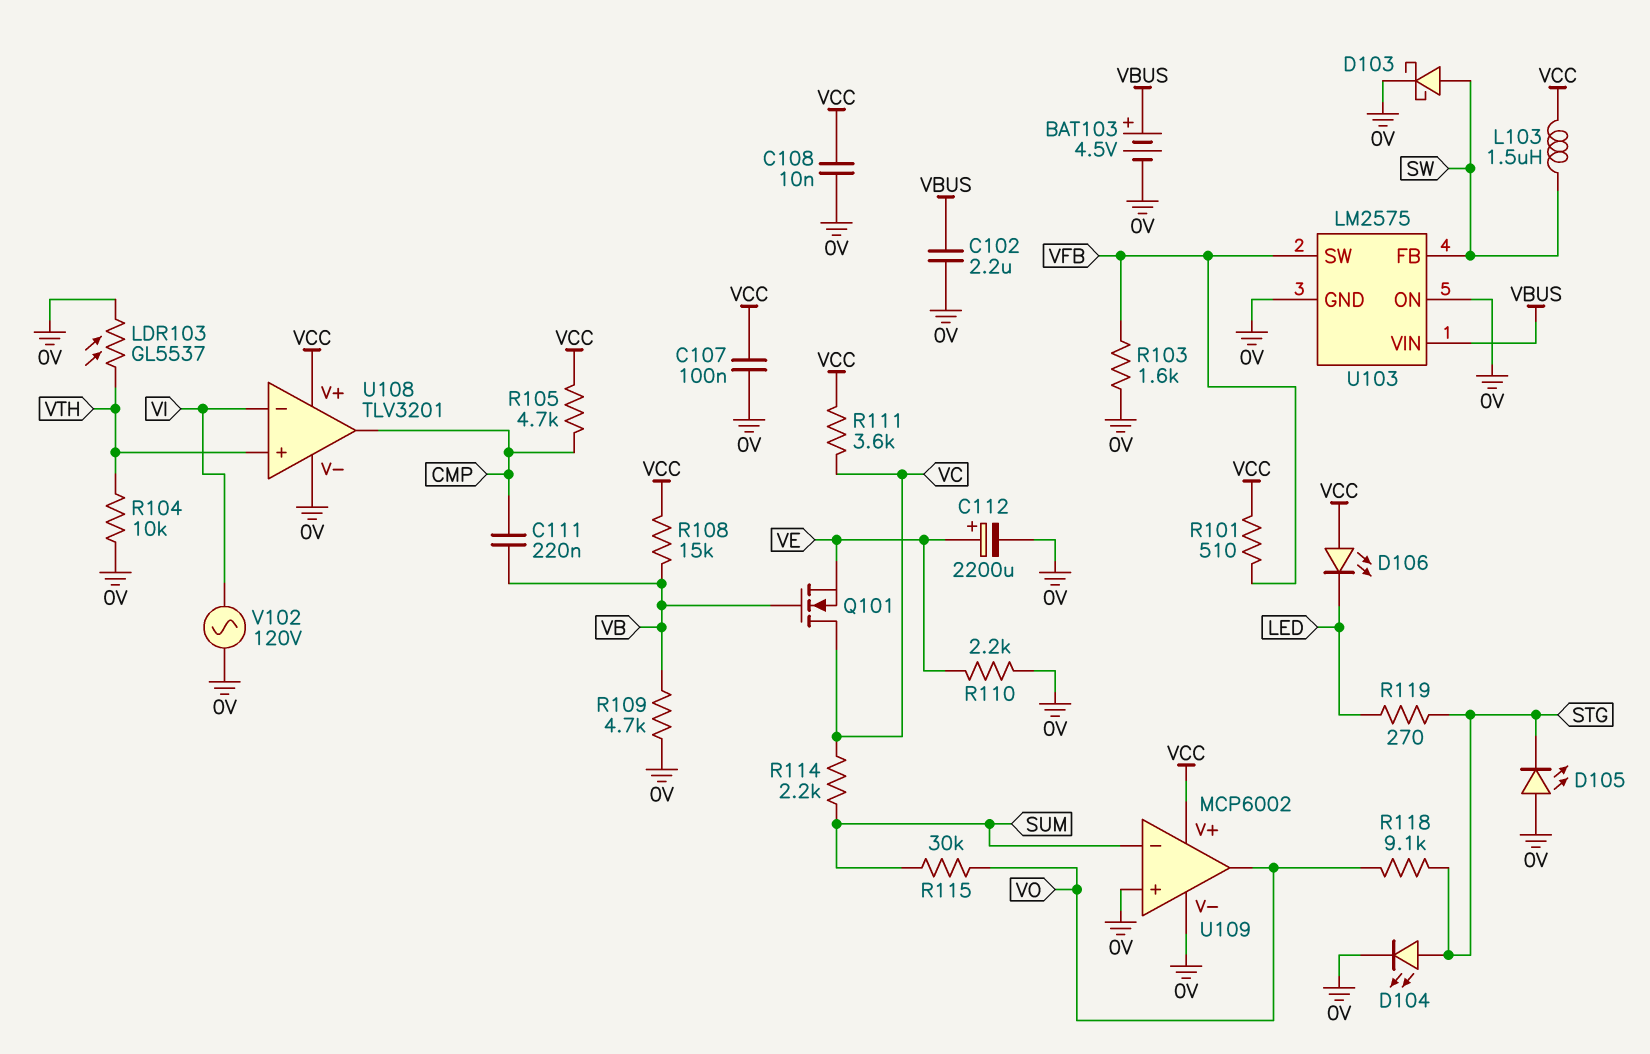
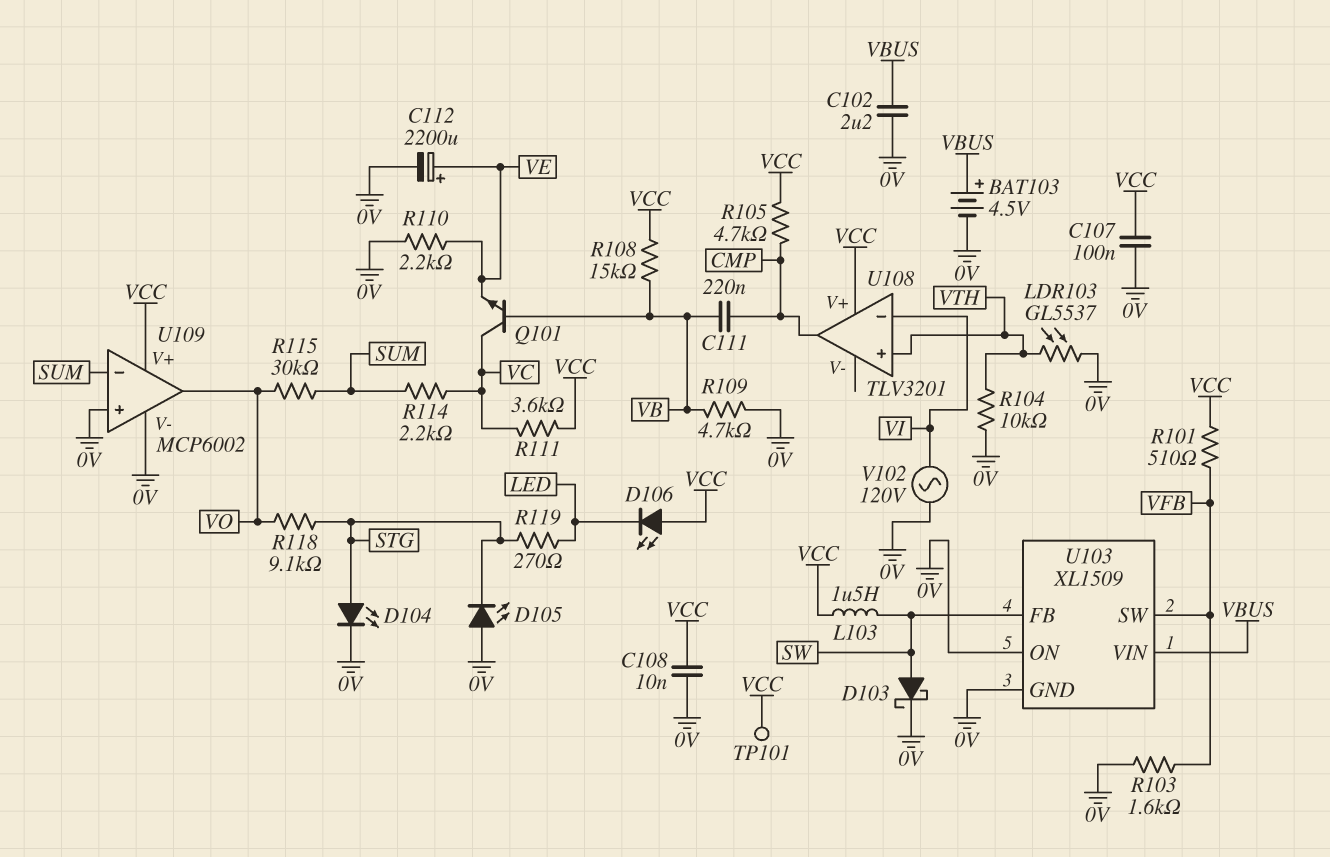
Q101: NMOS (G VB, D VC, S VE) -> NPN (B VB, C VC, E VE)
TP101: none -> test point (VCC)
U103: LM2575 -> XL1509
U108 pin V-: 0V -> none

